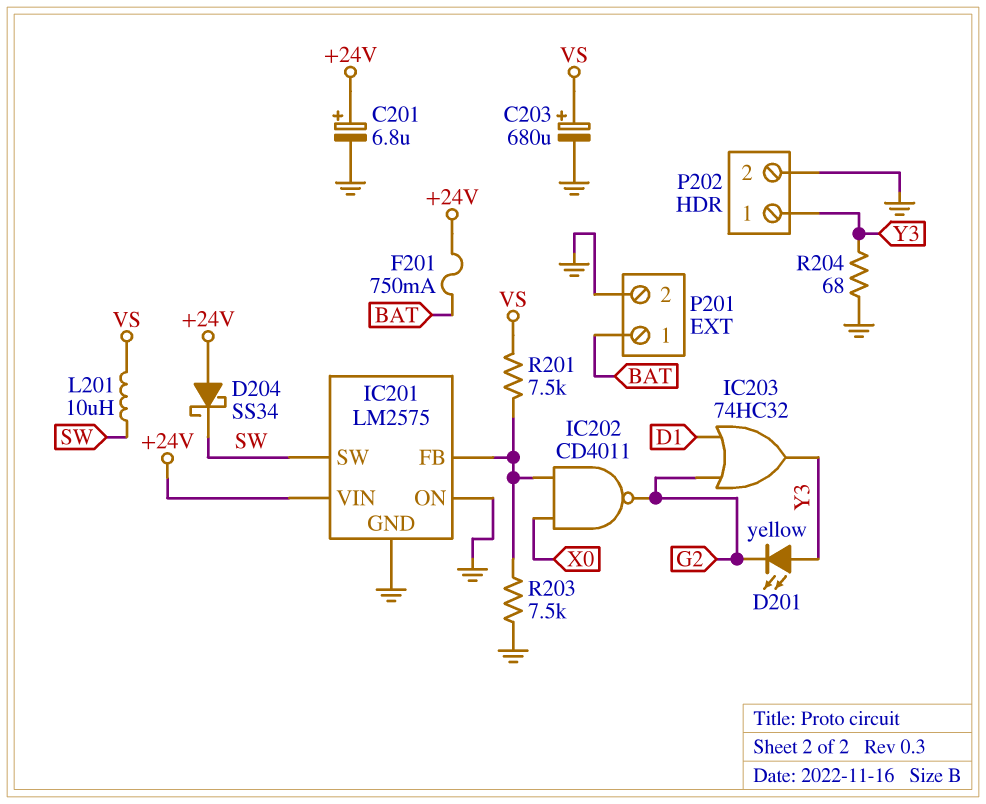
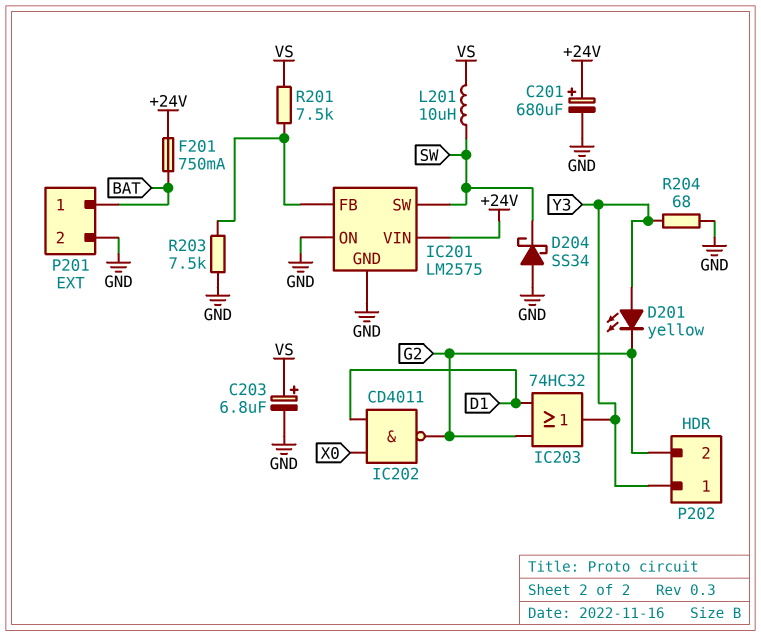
C201: 6.8uF (plus +24V, minus GND) -> 680uF (plus +24V, minus GND)
C203: 680uF (plus VS, minus GND) -> 6.8uF (plus VS, minus GND)
D204: schottky SS34 (A +24V, K SW) -> schottky SS34 (A GND, K SW)
IC202: NAND CD4011 (in IC201/FB, in X0, out G2) -> NAND CD4011 (in D1, in X0, out G2)
P202 pin 2: GND -> G2

